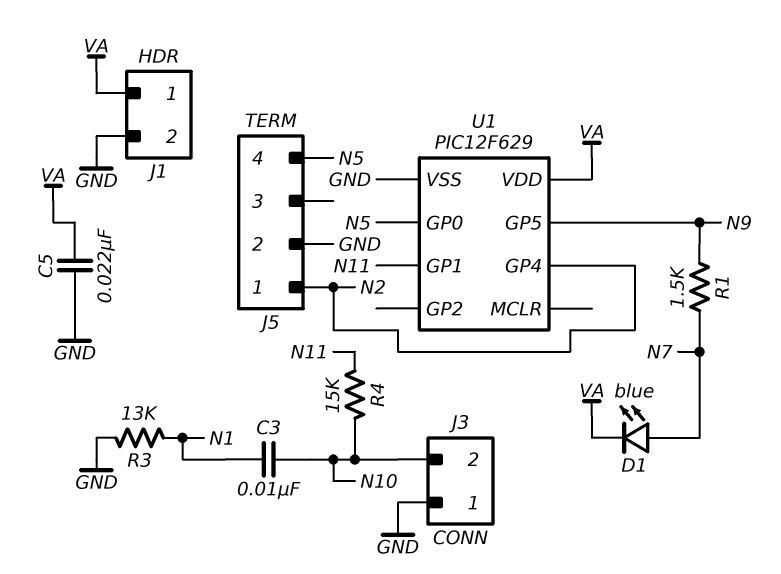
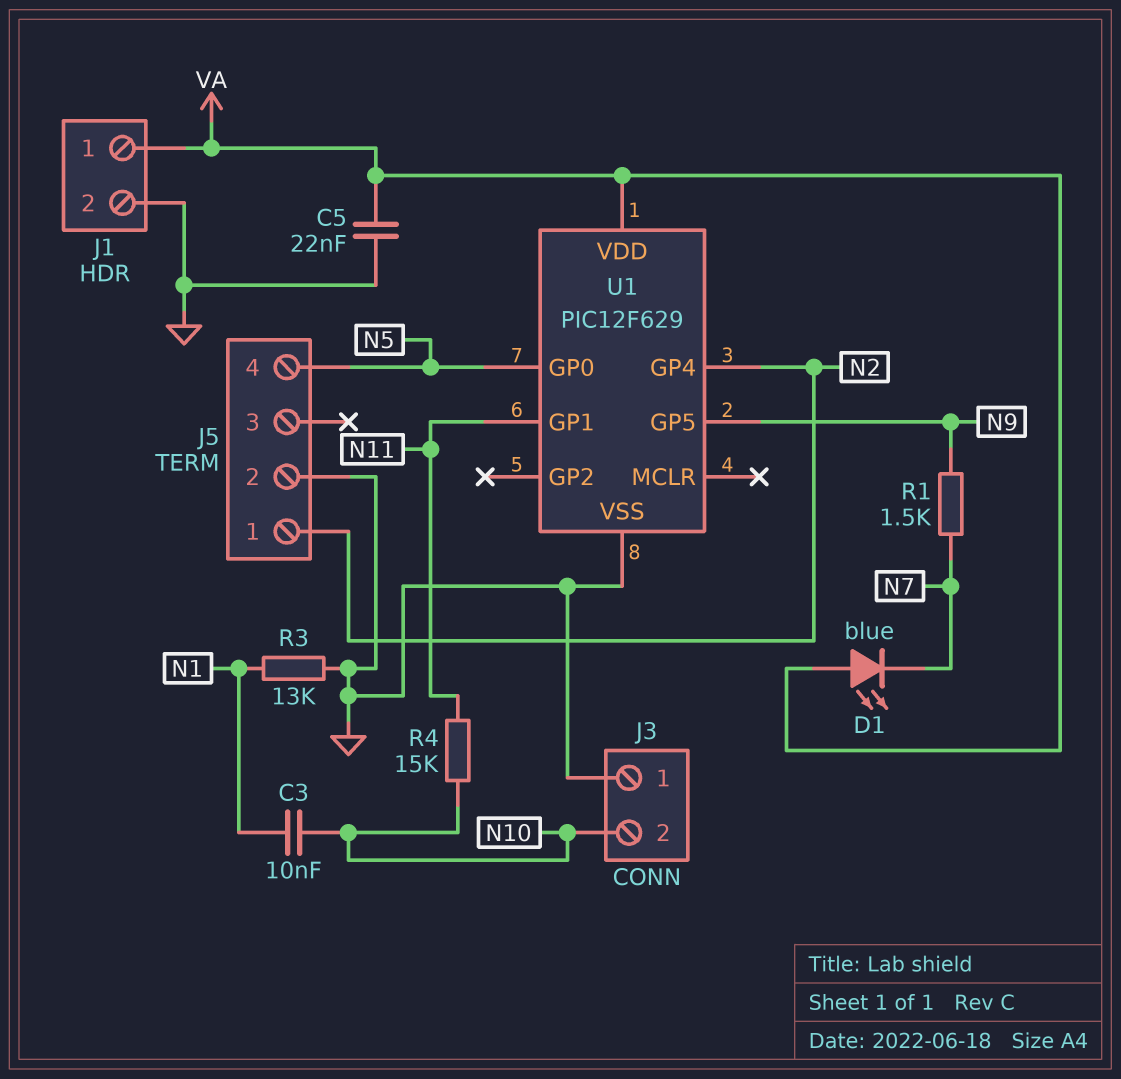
D1: LED blue (A N7, K VA) -> LED blue (A VA, K N7)

